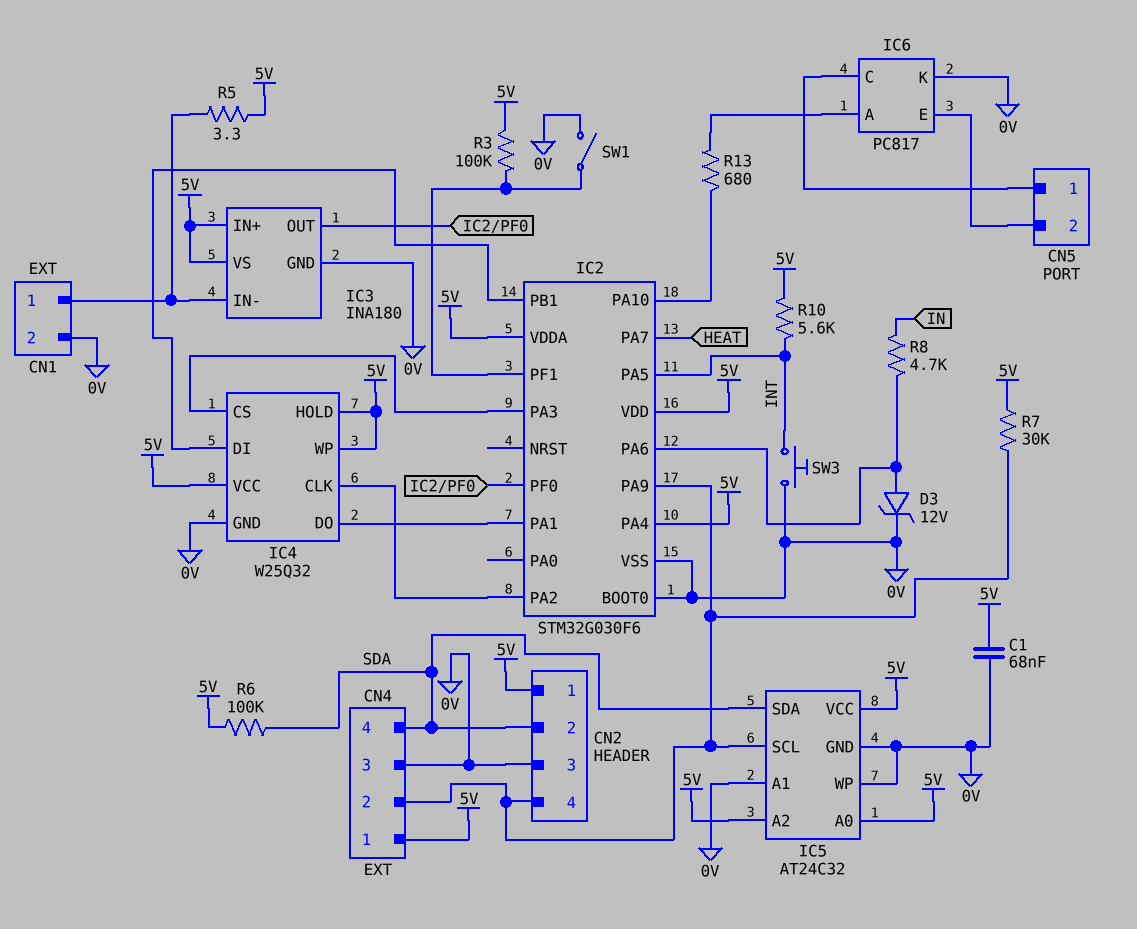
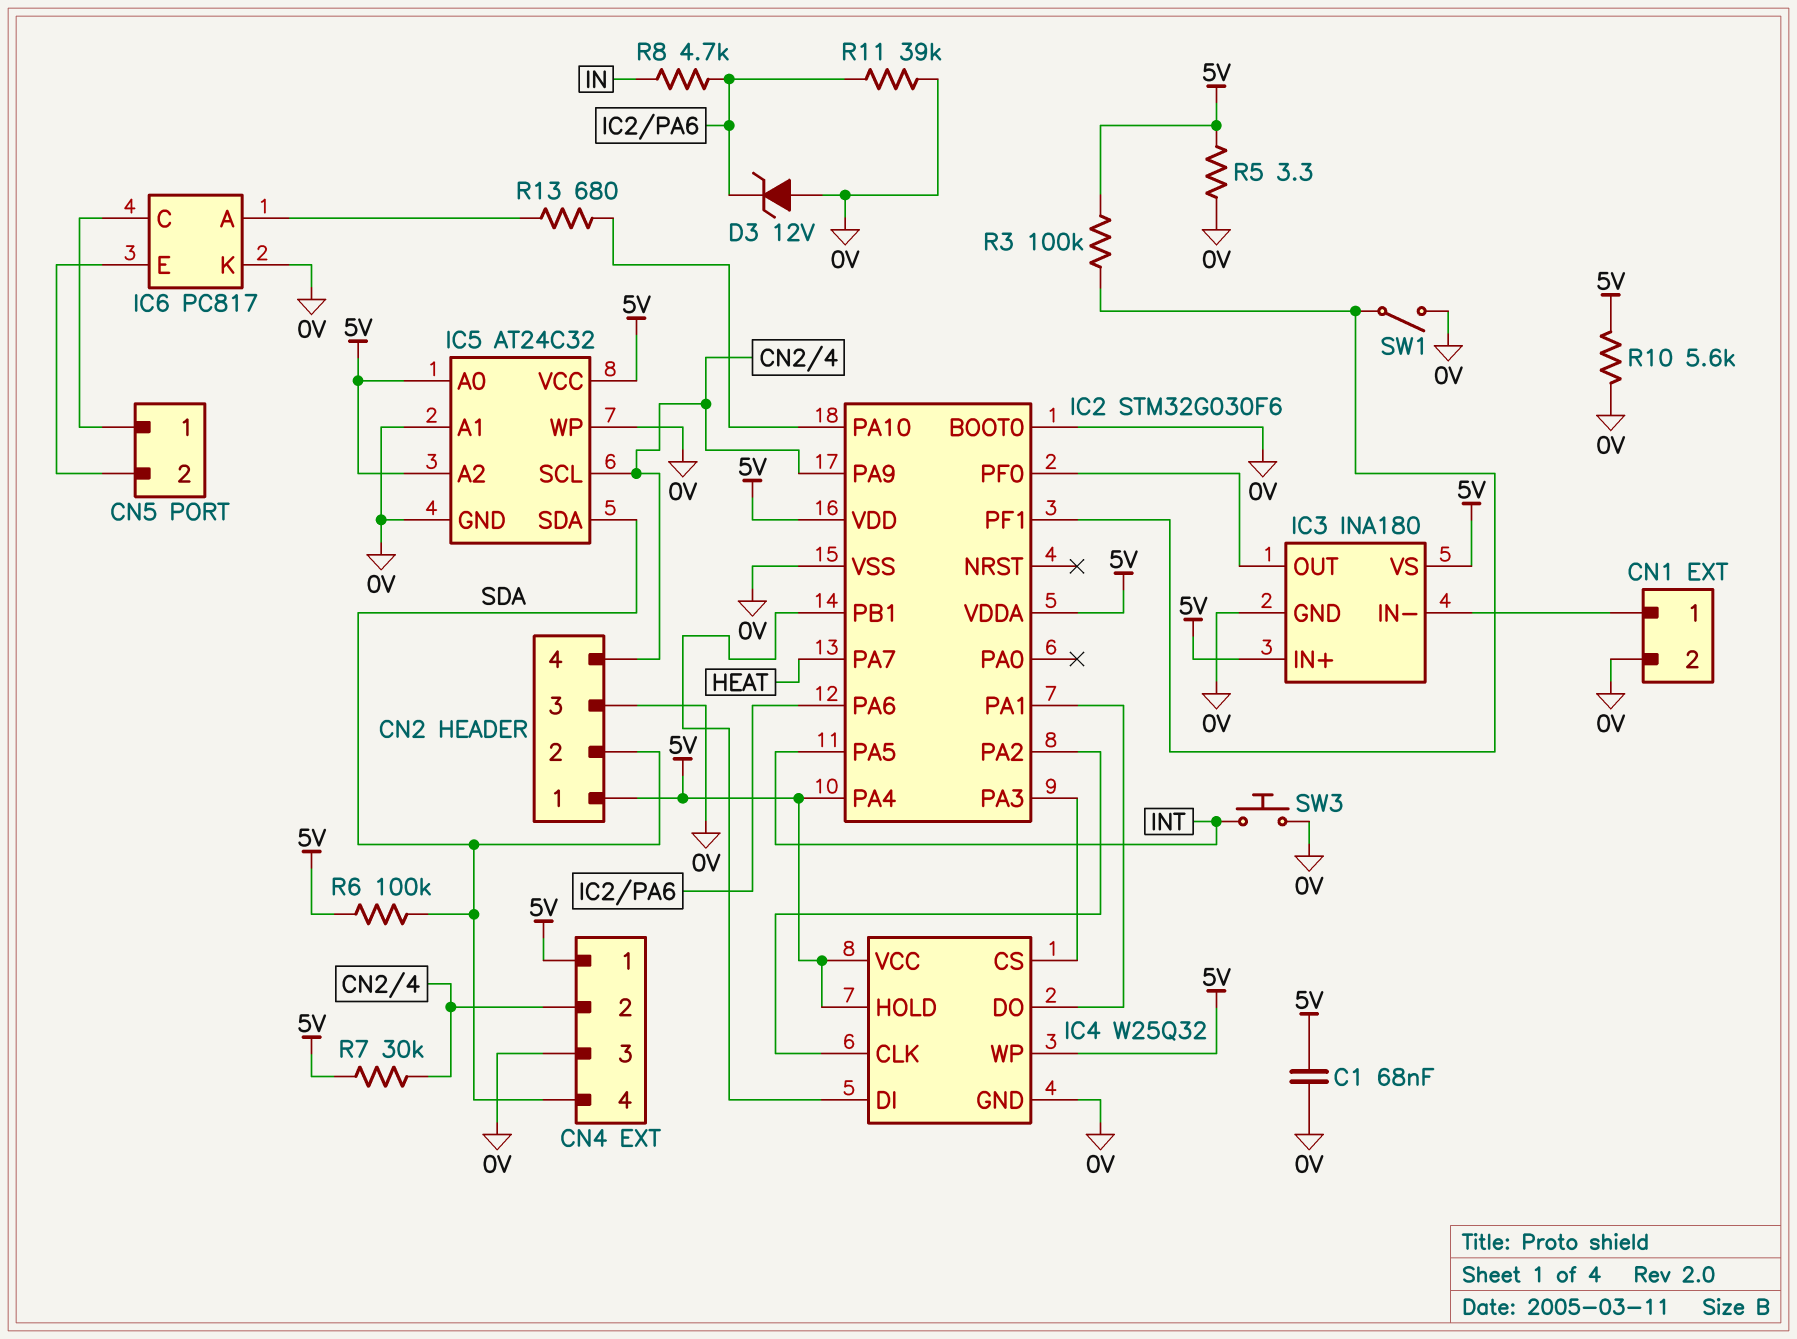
D3: zener 12V (A IC2/PA6, K 0V) -> zener 12V (A 0V, K IC2/PA6)
R5: 3.3 (5V, CN1/1) -> 3.3 (0V, 5V)
R10: 5.6k (5V, INT) -> 5.6k (0V, 5V)
R11: none -> 39k (0V, IC2/PA6)

